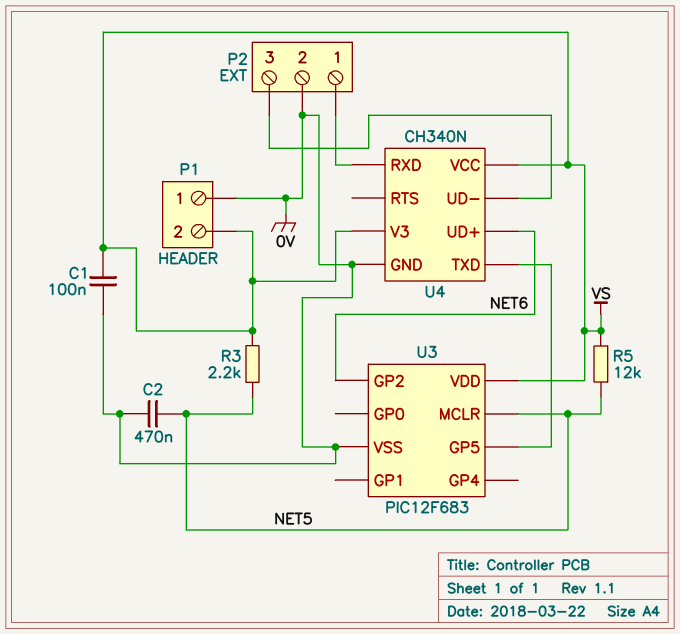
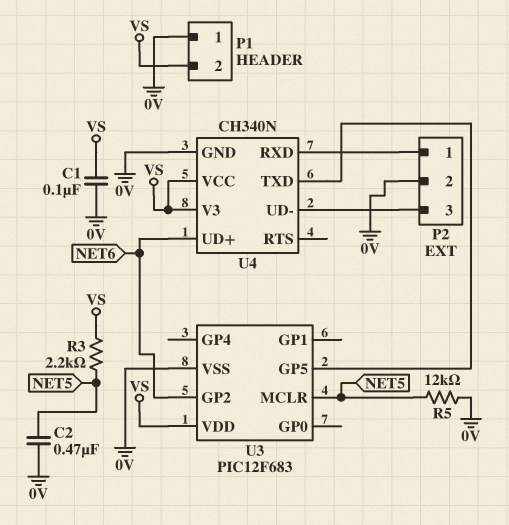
R5: 12k (NET5, VS) -> 12k (0V, NET5)

